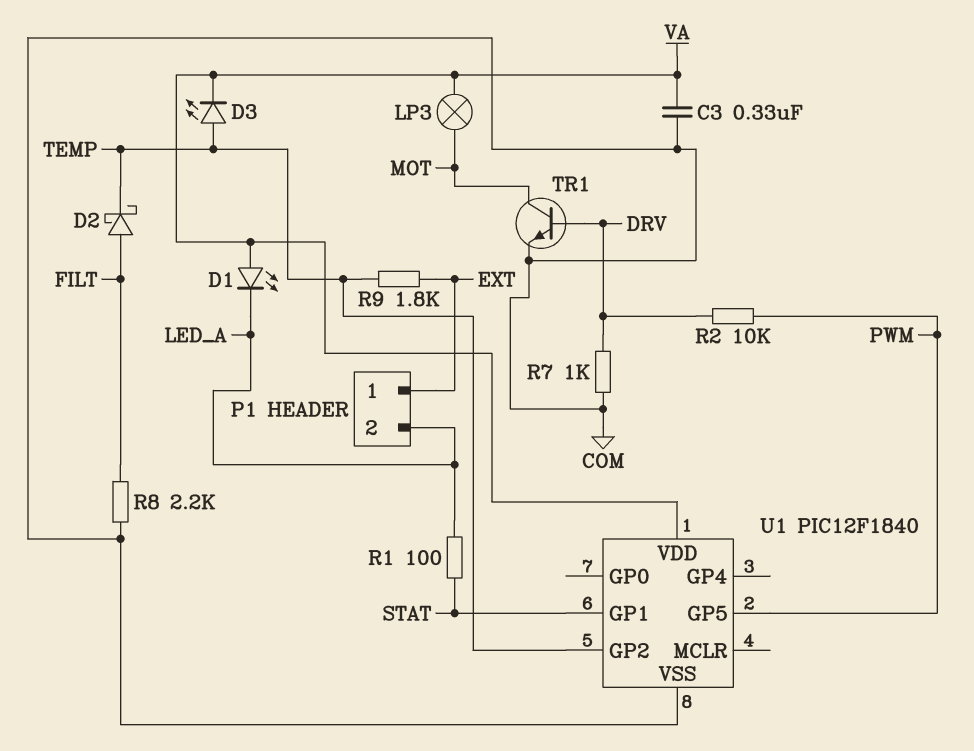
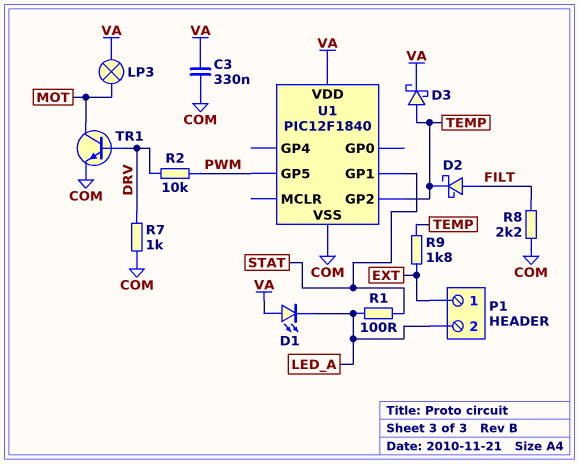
D3: LED (A TEMP, K VA) -> schottky (A TEMP, K VA)

